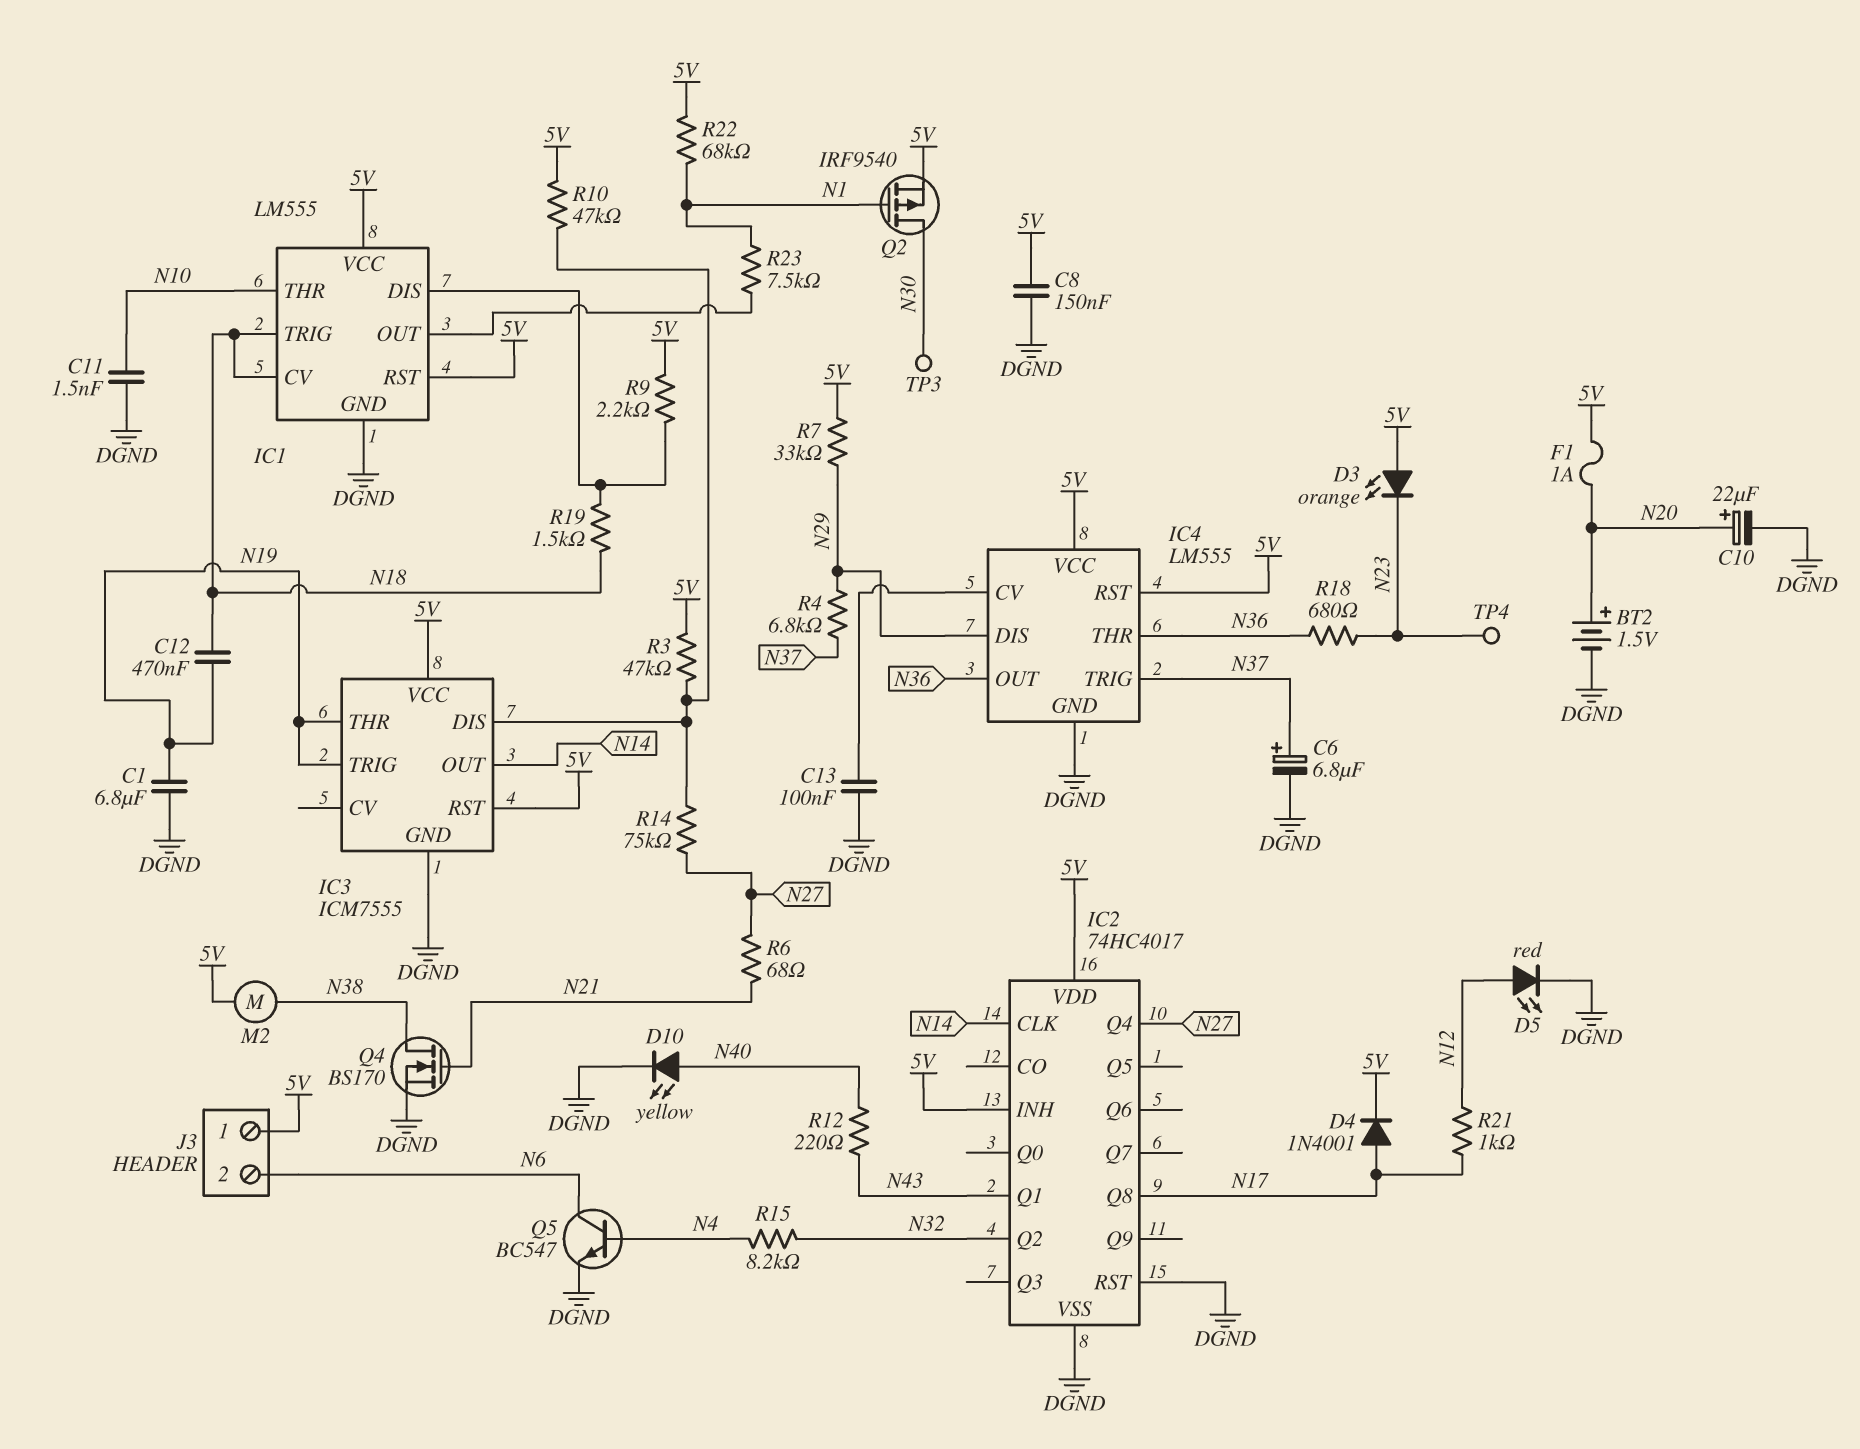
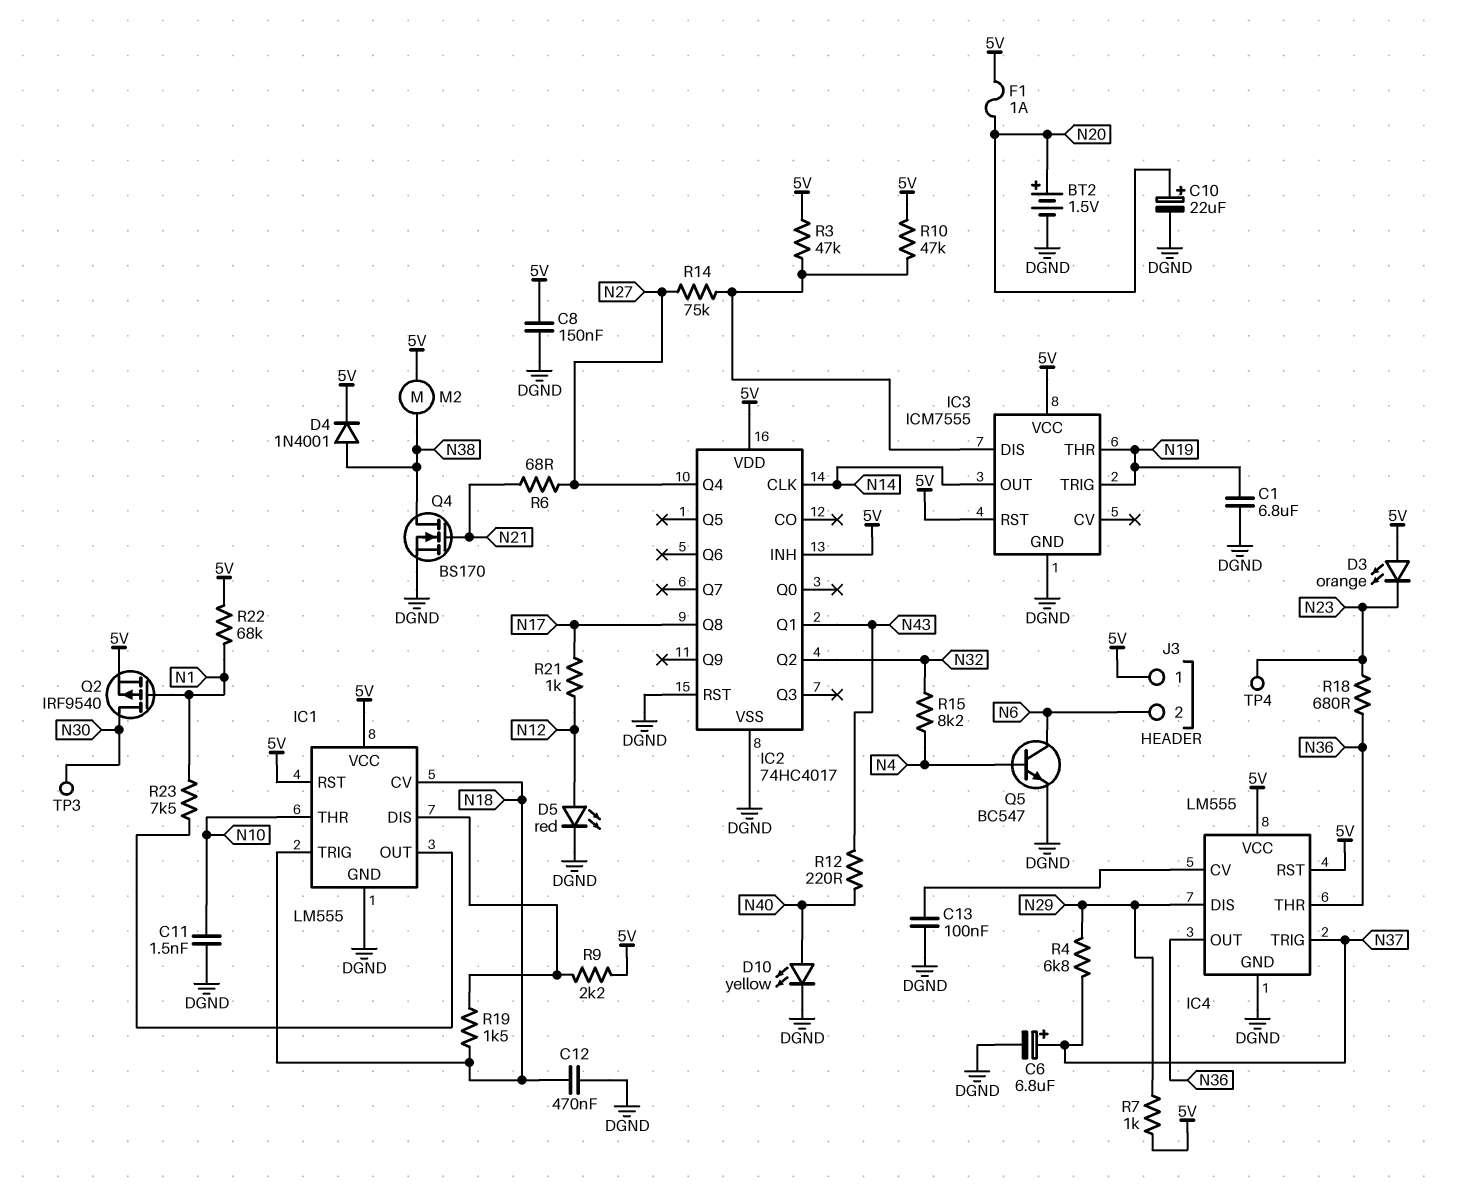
C12: 470nF (N18, N19) -> 470nF (DGND, N18)
D4: diode 1N4001 (A N17, K 5V) -> diode 1N4001 (A N38, K 5V)
R7: 33k (5V, N29) -> 1k (5V, N29)

